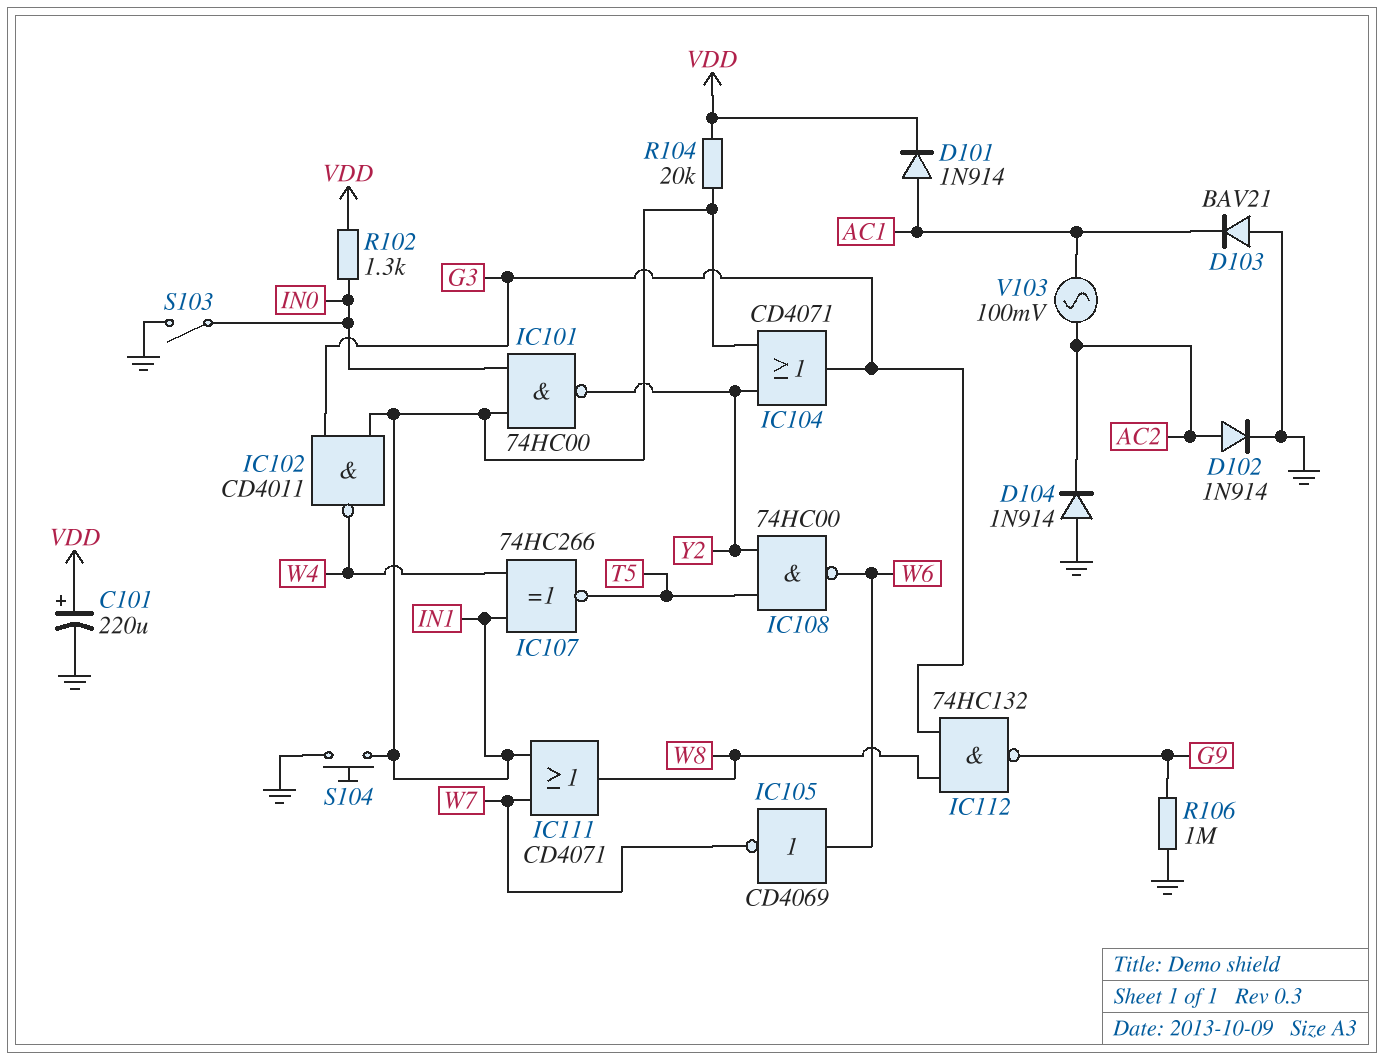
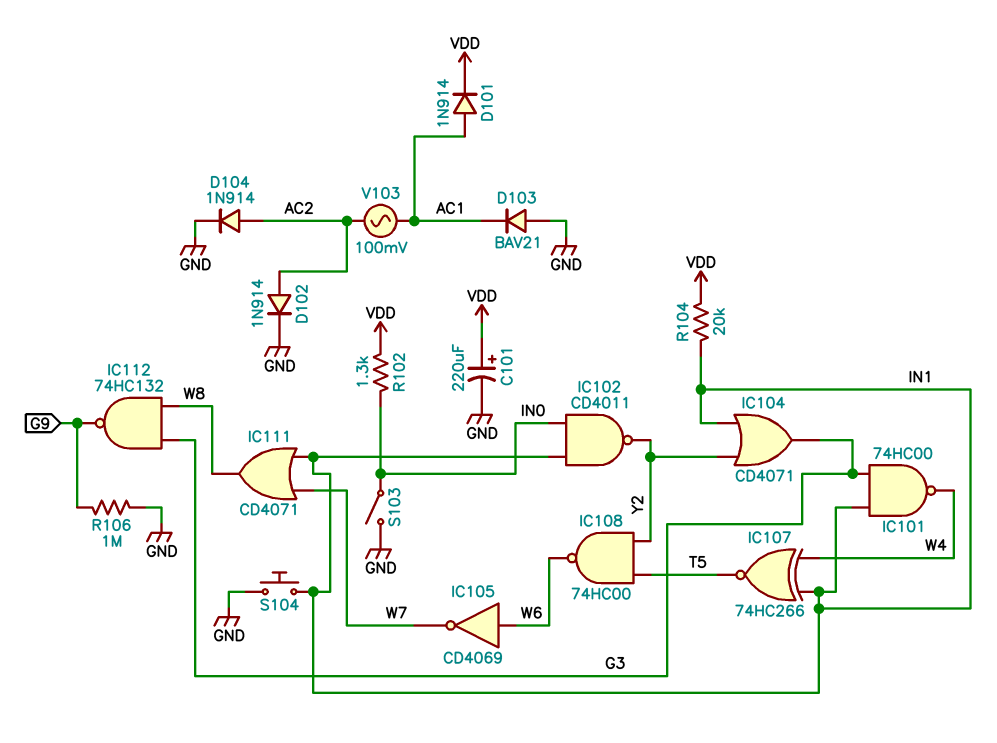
D104: diode 1N914 (A GND, K AC2) -> diode 1N914 (A AC2, K GND)
IC101: NAND 74HC00 (in IN0, in IN1, out Y2) -> NAND 74HC00 (in G3, in IN1, out W4)
IC102: NAND CD4011 (in G3, in IN1, out W4) -> NAND CD4011 (in IN0, in IN1, out Y2)

